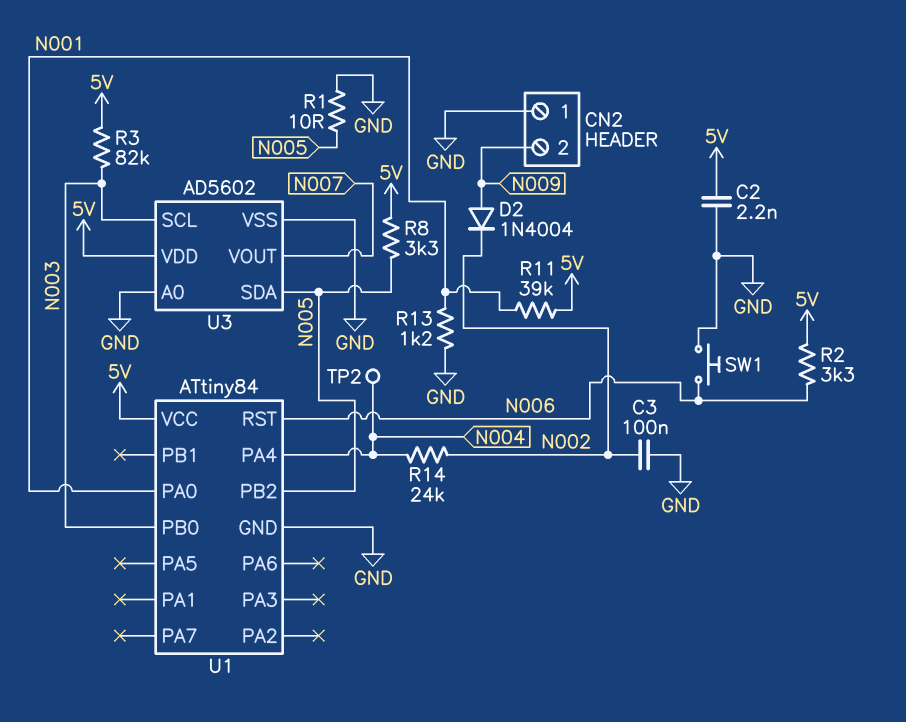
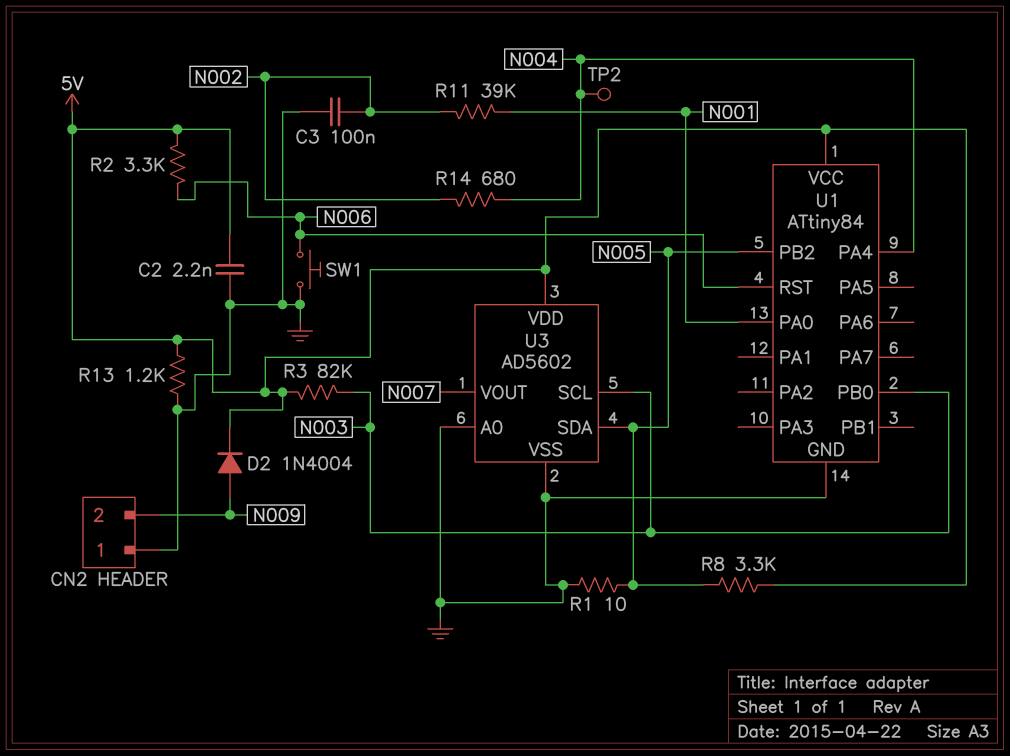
D2: diode 1N4004 (A N009, K N002) -> diode 1N4004 (A N009, K 5V)
R11: 39k (5V, N001) -> 39k (N001, N002)
R13: 1.2k (GND, N001) -> 1.2k (5V, GND)
R14: 24k (N002, N004) -> 680 (N002, N004)

